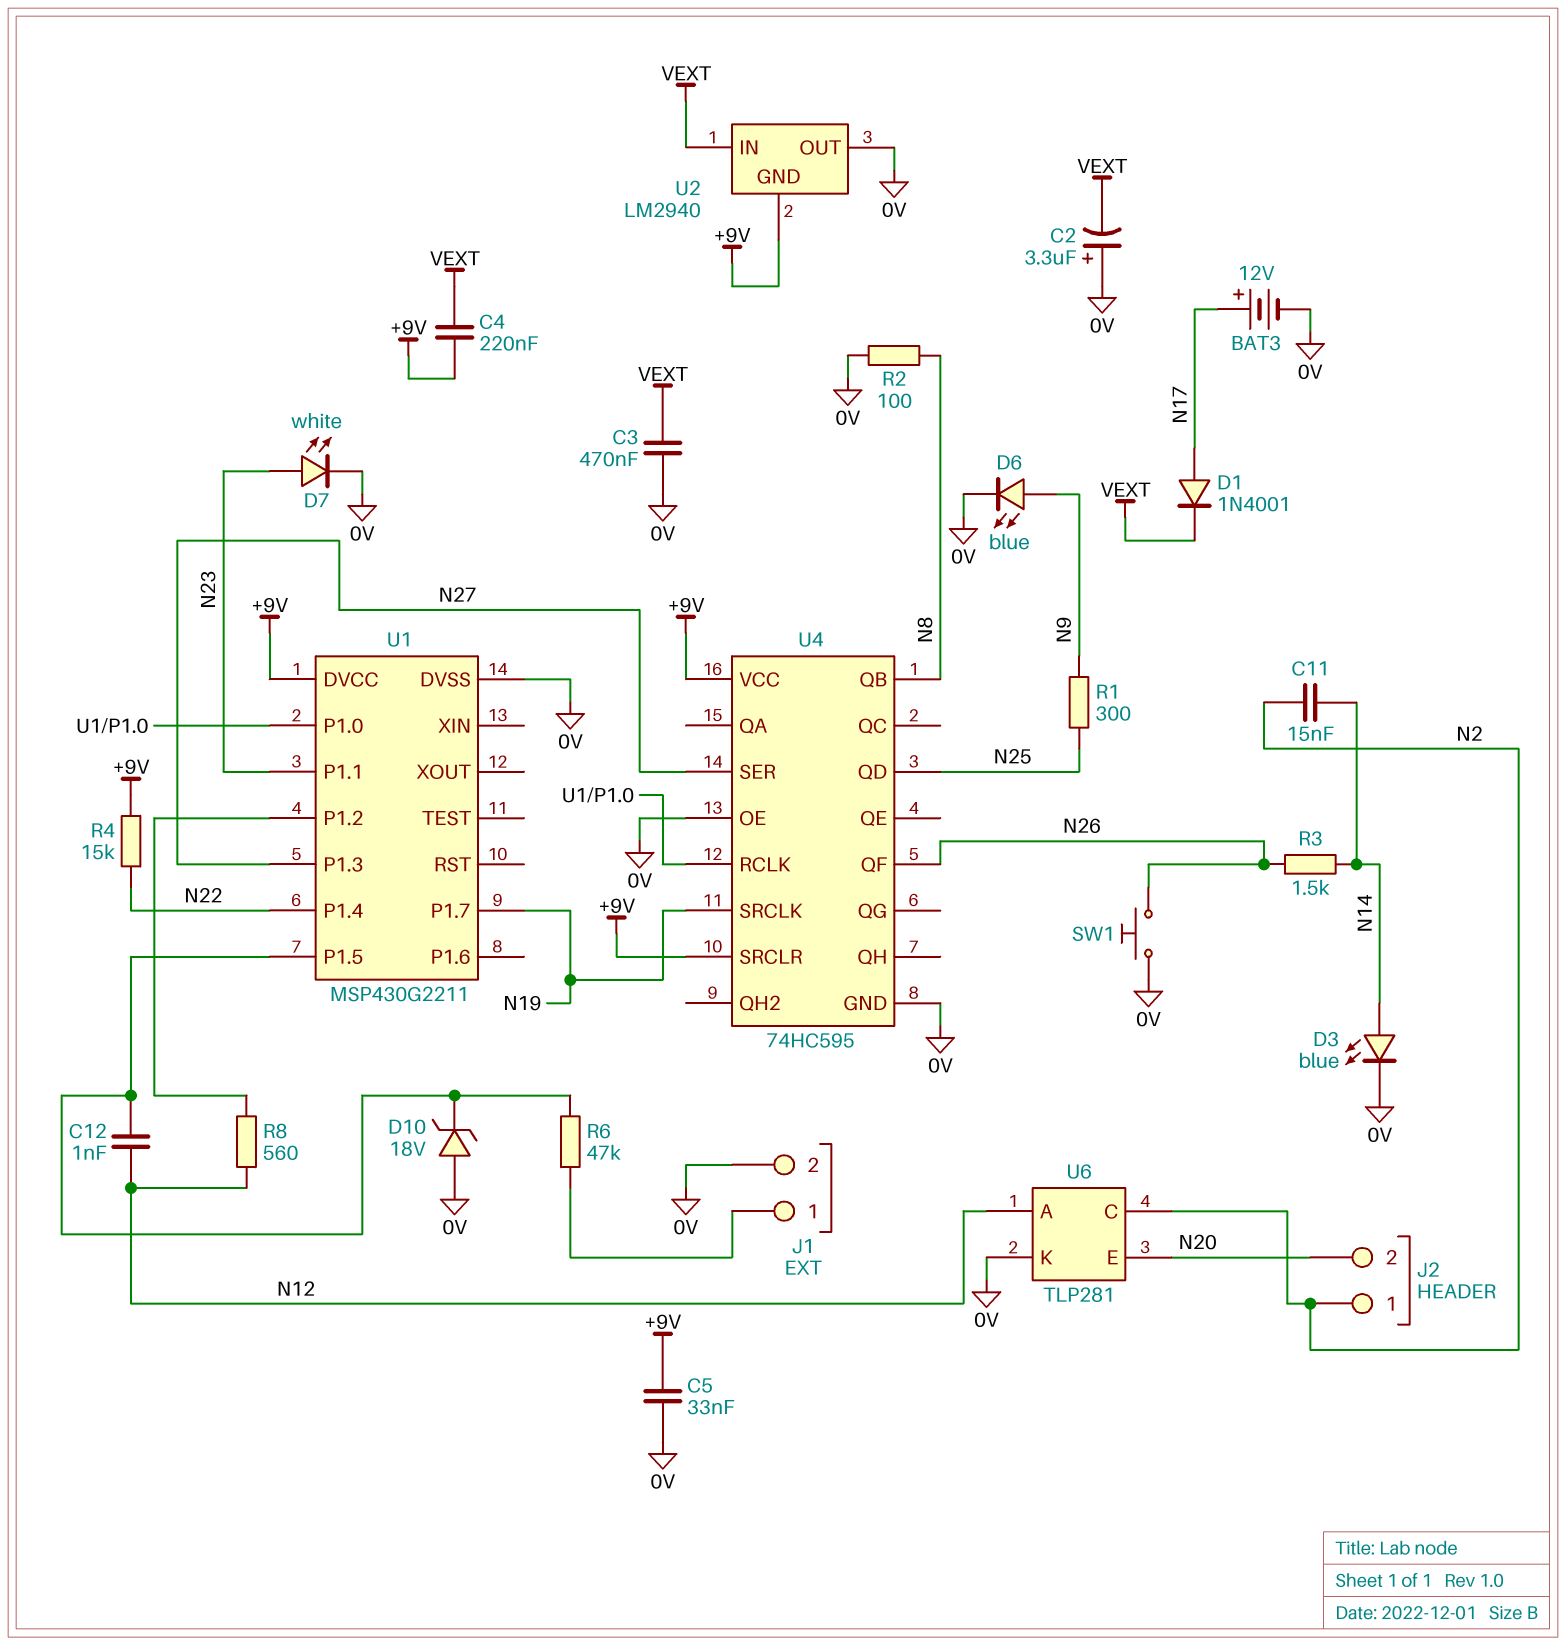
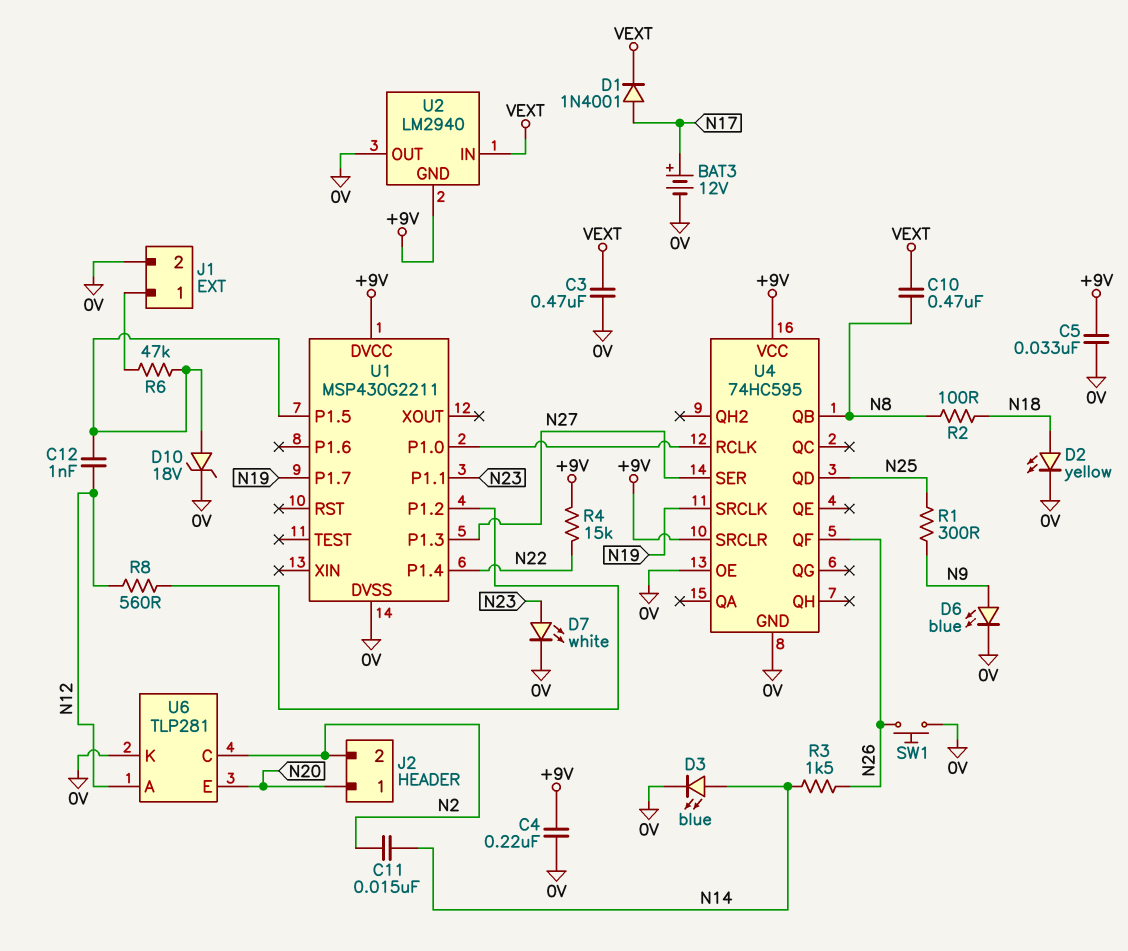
C2: 3.3uF (plus 0V, minus VEXT) -> none
C4: 220nF (+9V, VEXT) -> 220nF (+9V, 0V)
C10: none -> 470nF (N8, VEXT)
D2: none -> LED yellow (A N18, K 0V)
D10: zener 18V (A 0V, K U1/P1.5) -> zener 18V (A U1/P1.5, K 0V)
J2 pin 1: N2 -> N20
J2 pin 2: N20 -> N2
R2: 100 (0V, N8) -> 100 (N8, N18)

